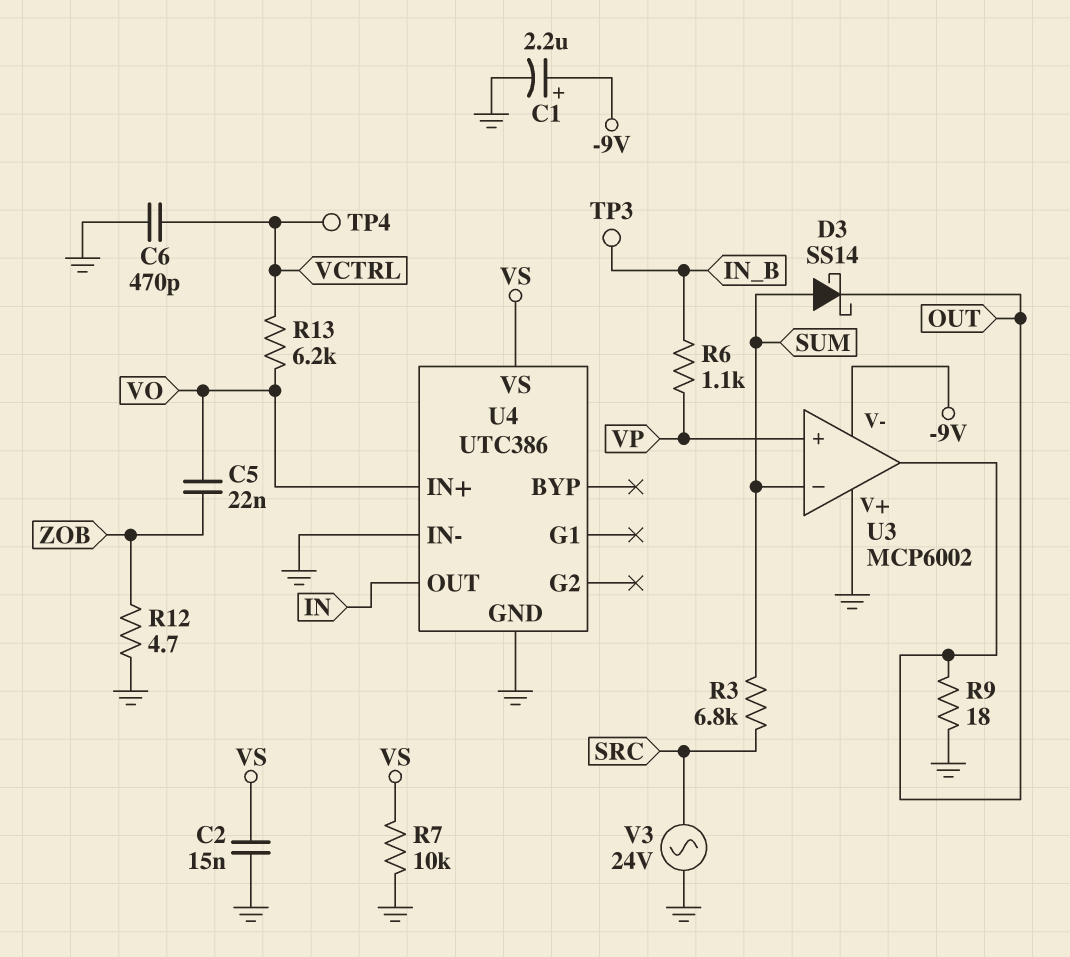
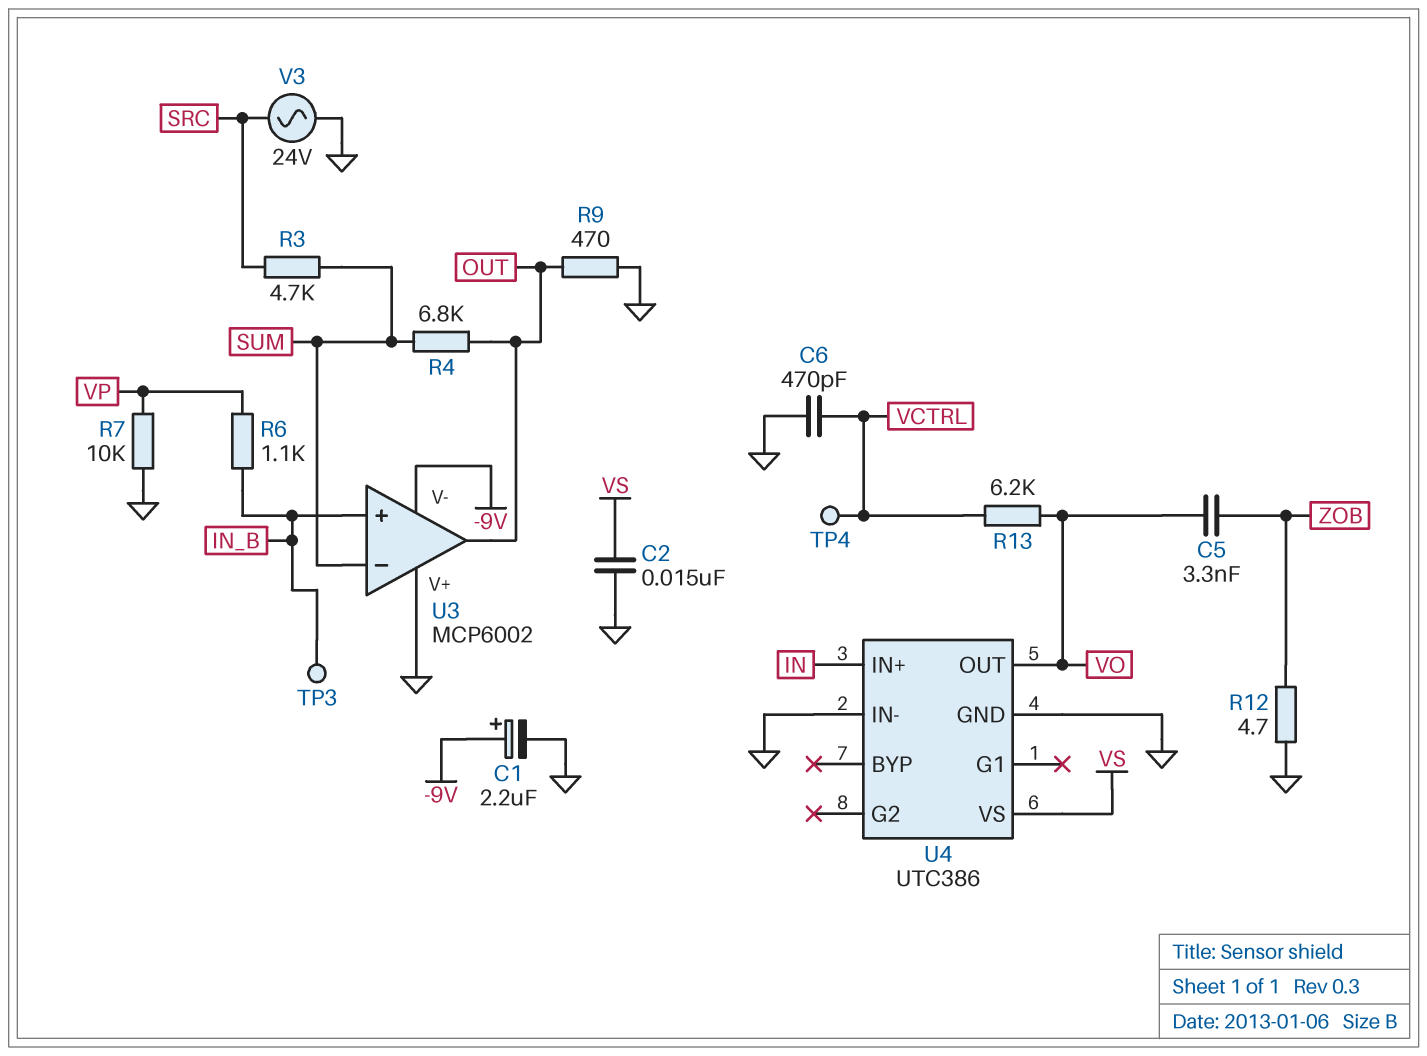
C5: 22nF (VO, ZOB) -> 3.3nF (VO, ZOB)
D3: schottky SS14 (A SUM, K OUT) -> none
R3: 6.8k (SRC, SUM) -> 4.7k (SRC, SUM)
R4: none -> 6.8k (OUT, SUM)
R7: 10k (GND, VS) -> 10k (GND, VP)
R9: 18 (GND, OUT) -> 470 (GND, OUT)
U3 pin in+: VP -> IN_B
U4 pin IN+: VO -> IN
U4 pin OUT: IN -> VO

